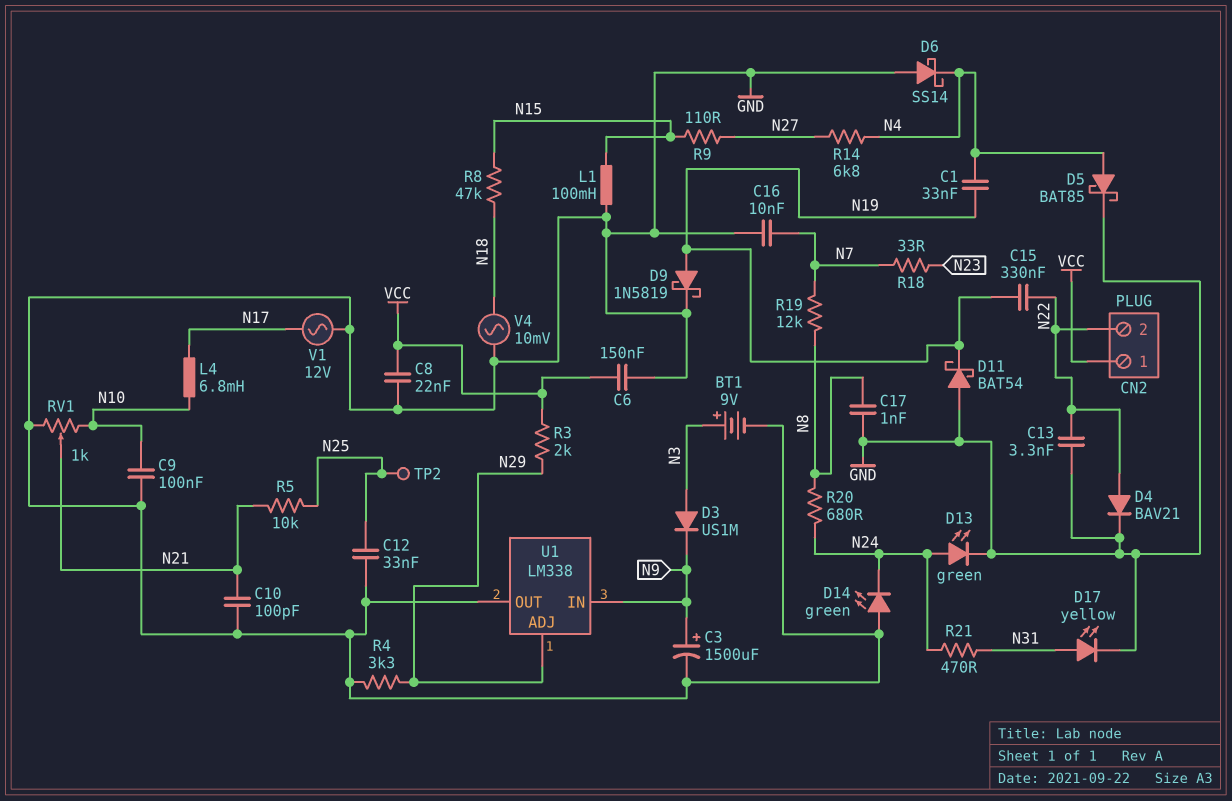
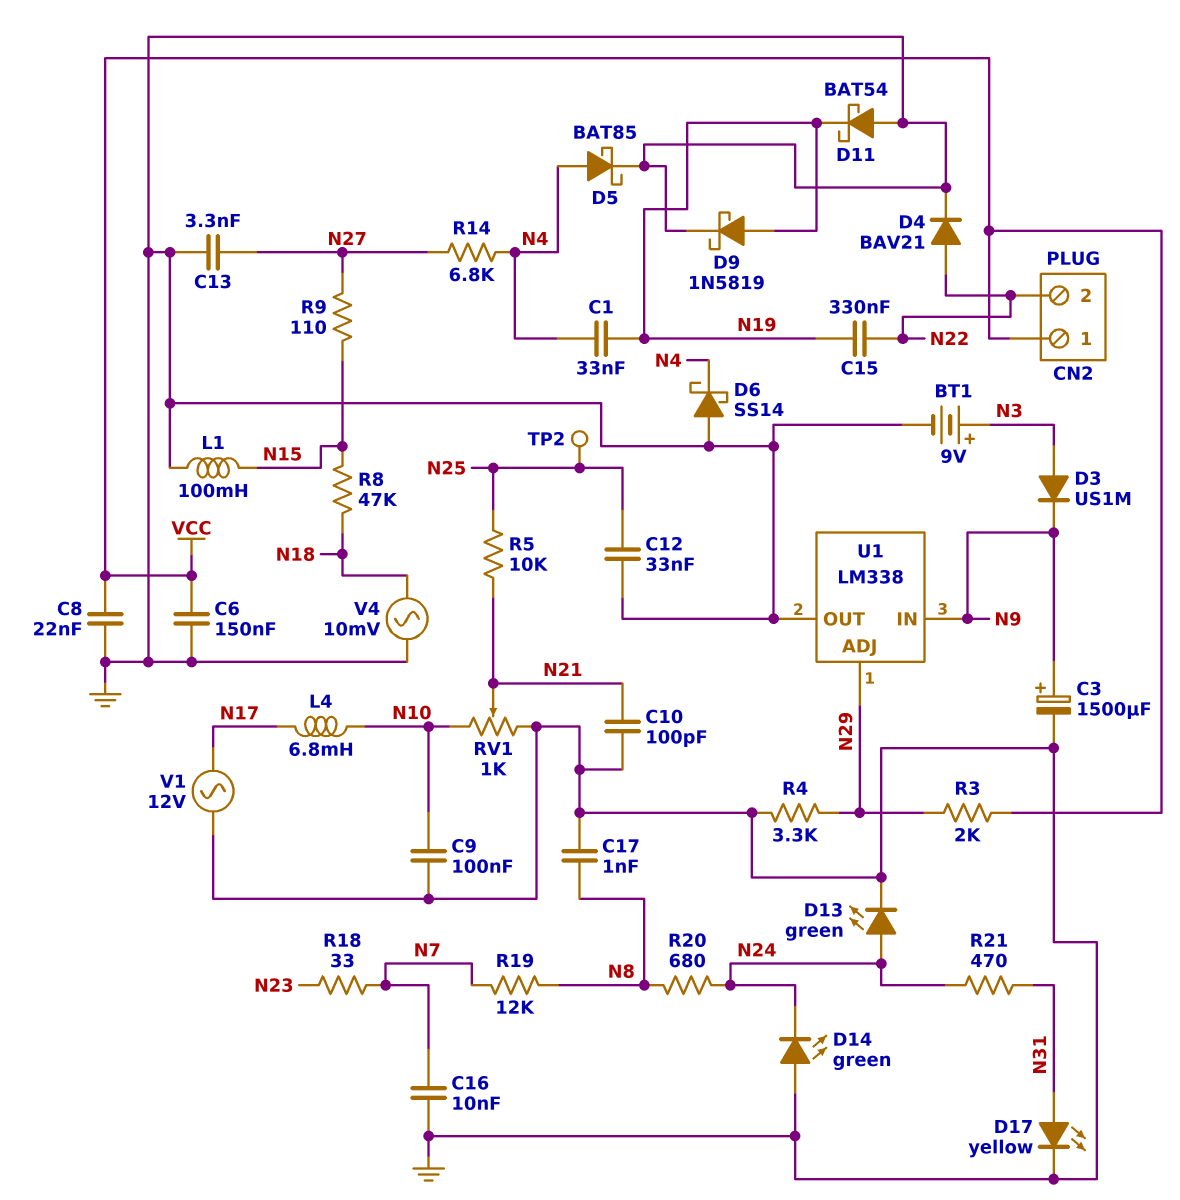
C13: 3.3nF (GND, N22) -> 3.3nF (GND, N27)

